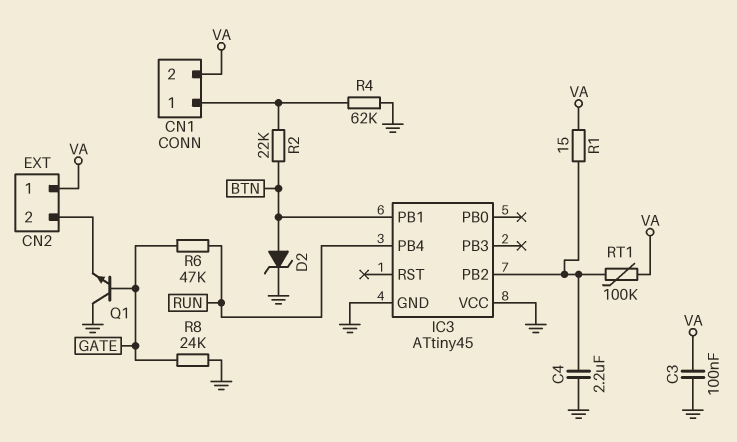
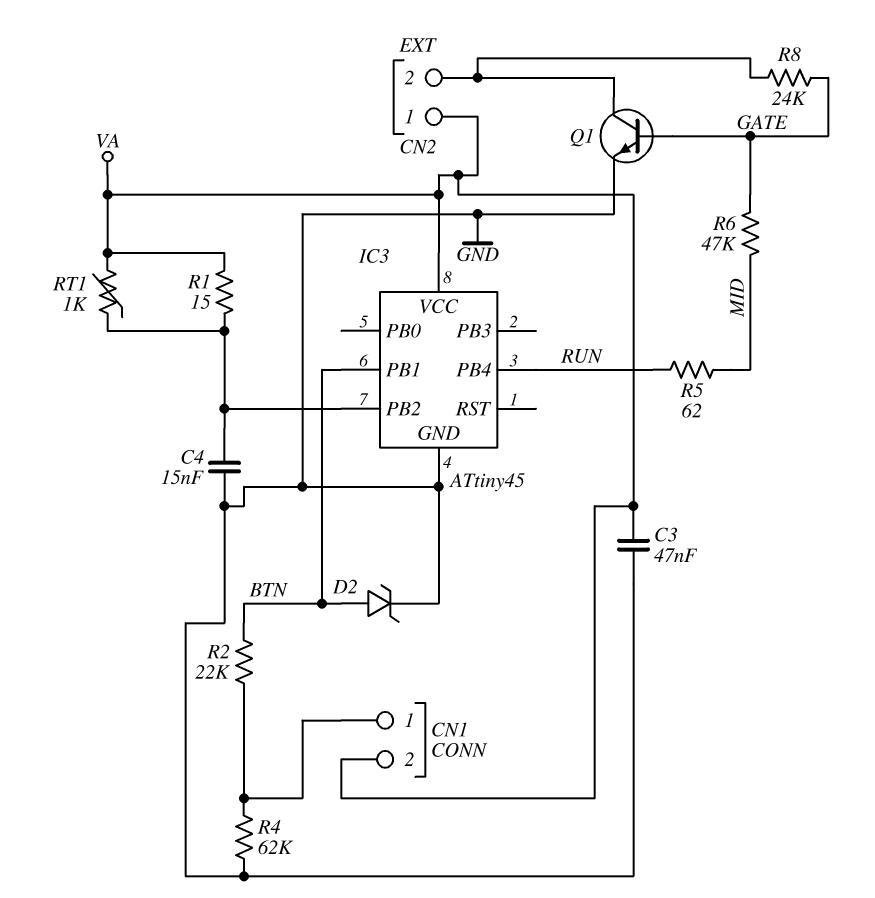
C3: 100nF (GND, VA) -> 47nF (GND, VA)
C4: 2.2uF (GND, IC3/PB2) -> 15nF (GND, IC3/PB2)
IC3 pin VCC: GND -> VA
Q1: NPN (B GATE, C GND, E CN2/2) -> NPN (B GATE, C CN2/2, E GND)
R5: none -> 62 (MID, RUN)
R6: 47k (GATE, RUN) -> 47k (GATE, MID)
R8: 24k (GATE, GND) -> 24k (CN2/2, GATE)
RT1: 100k (IC3/PB2, VA) -> 1k (IC3/PB2, VA)

